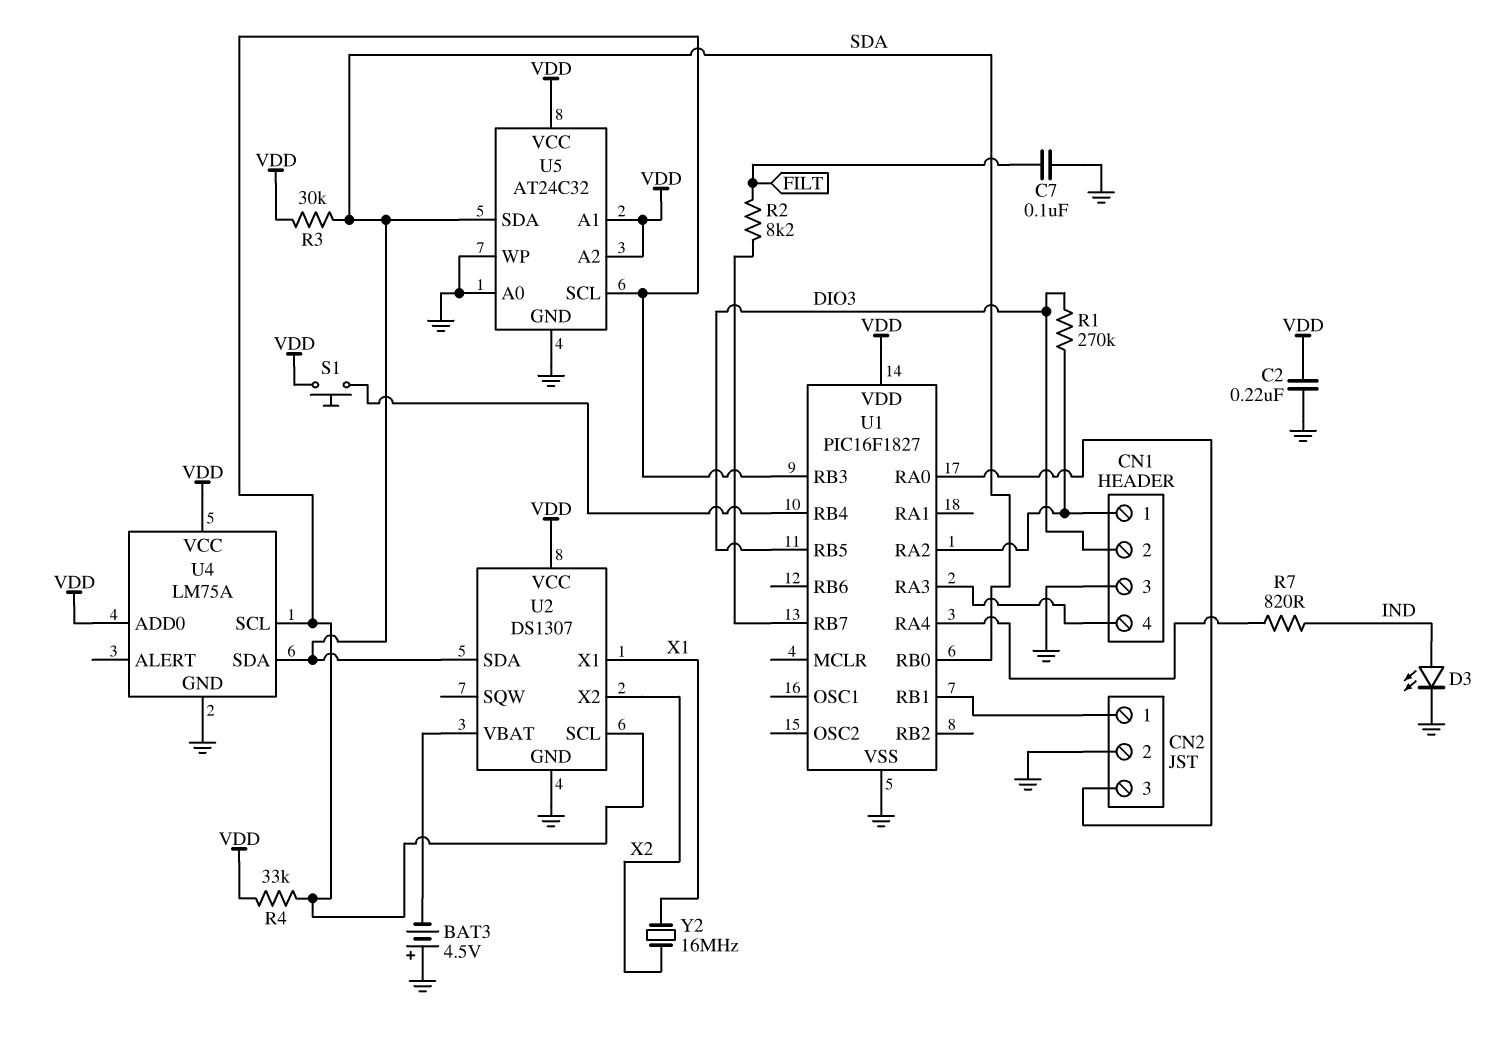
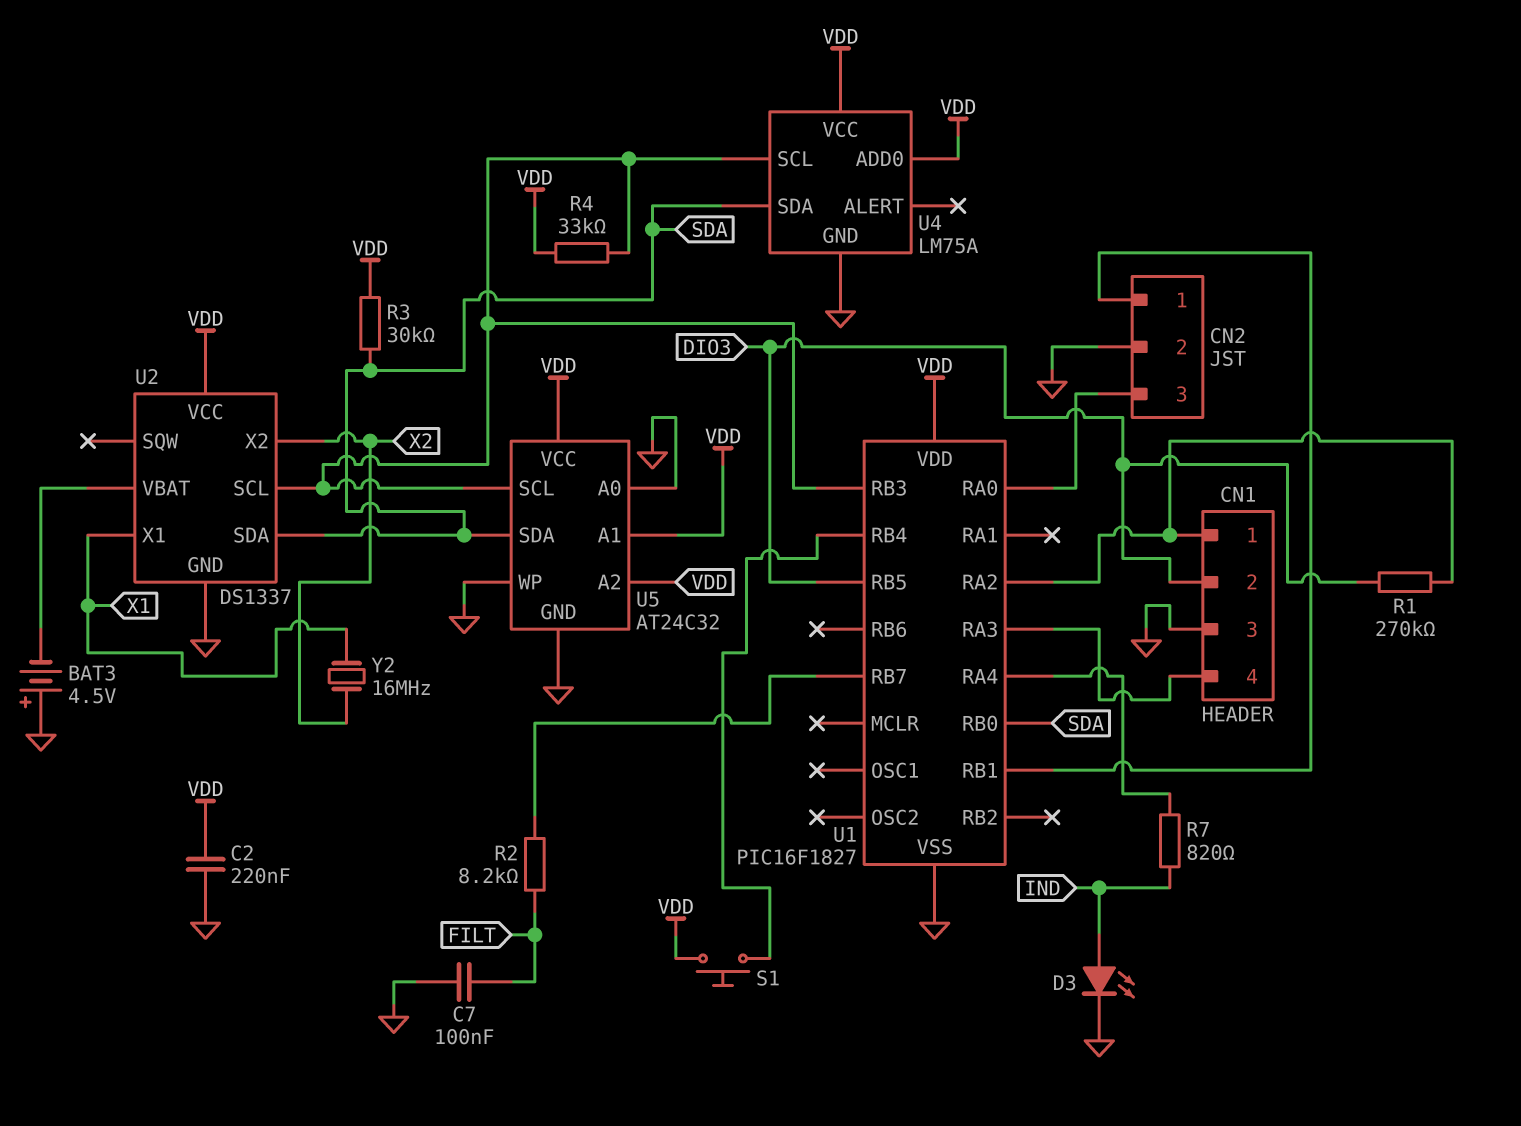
U2: DS1307 -> DS1337

